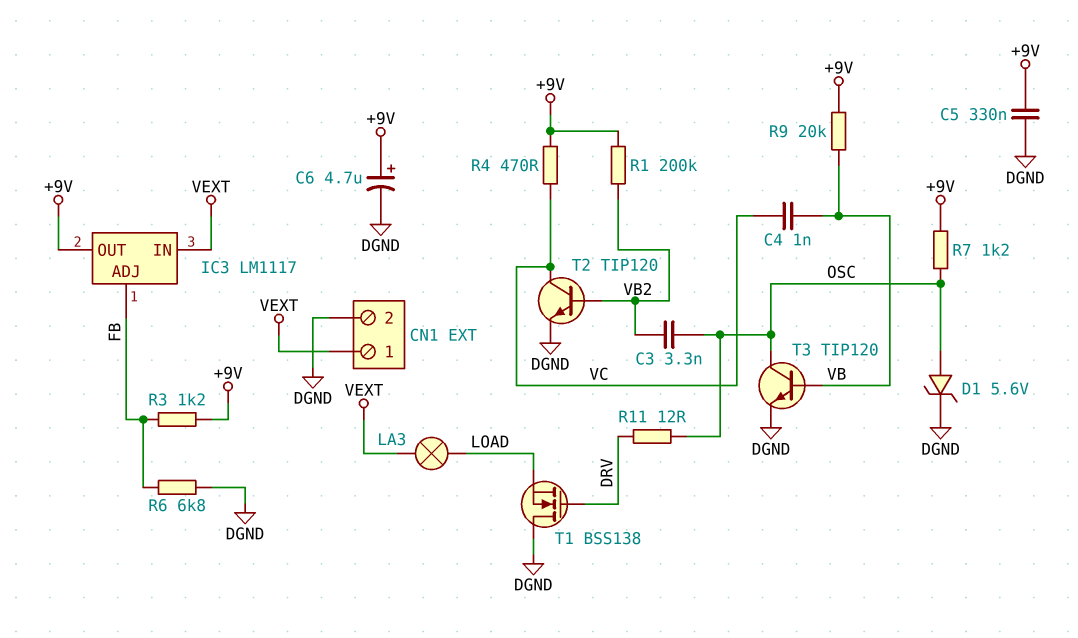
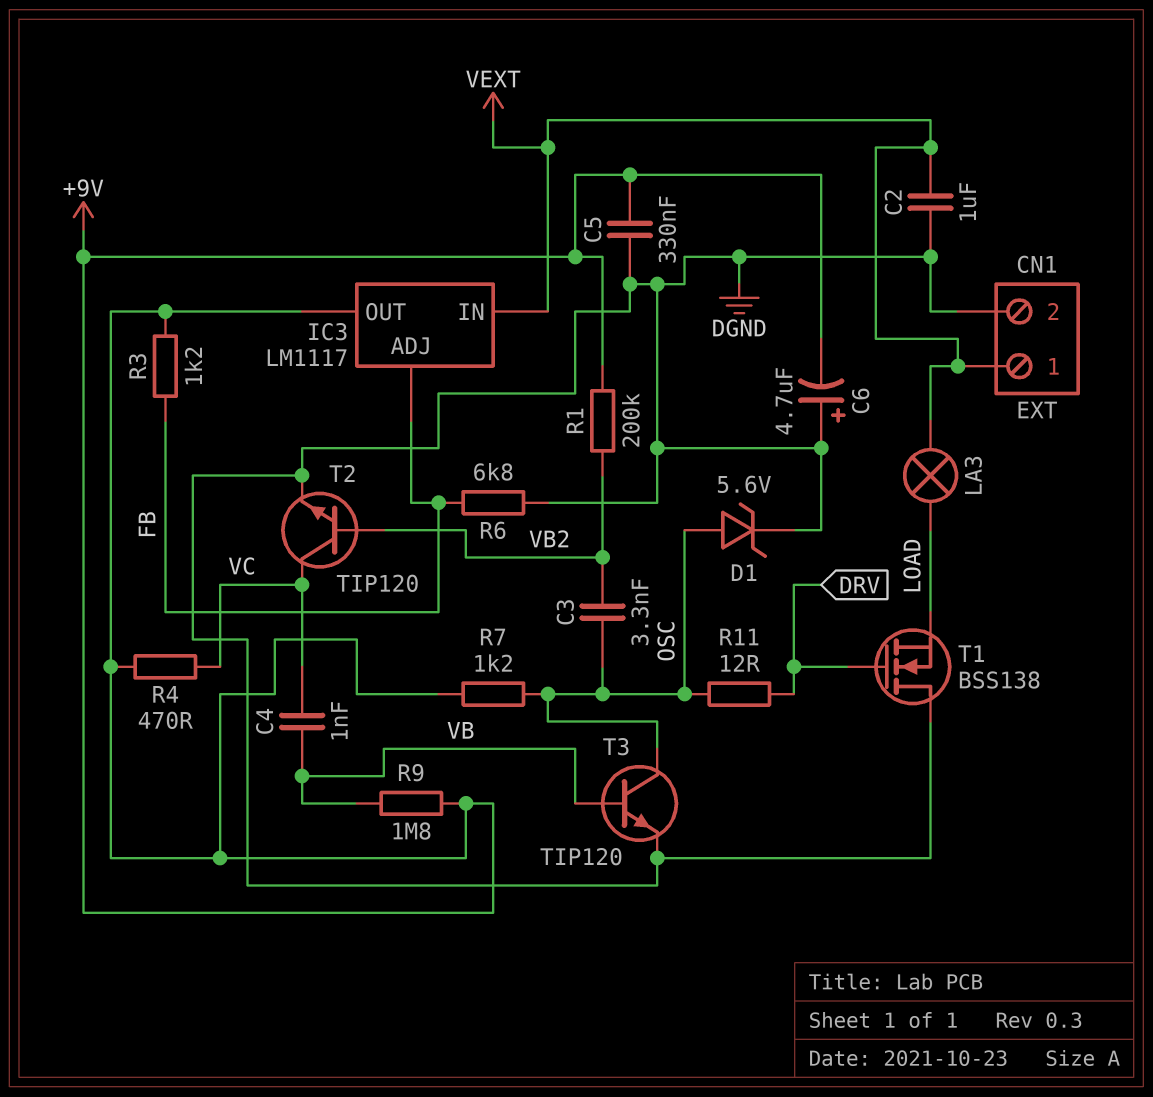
C2: none -> 1uF (DGND, VEXT)
C6: 4.7uF (plus +9V, minus DGND) -> 4.7uF (plus DGND, minus +9V)
R9: 20k (+9V, VB) -> 1.8M (+9V, VB)

